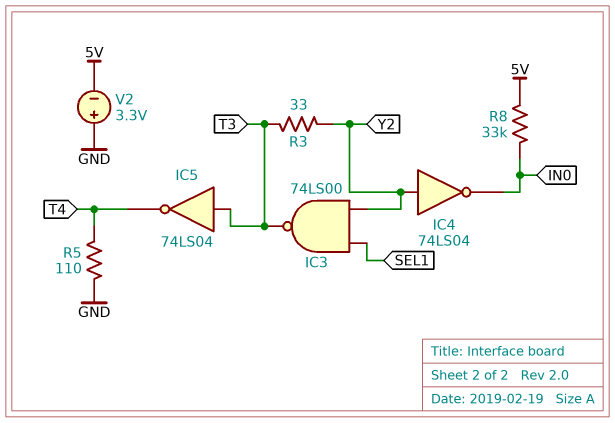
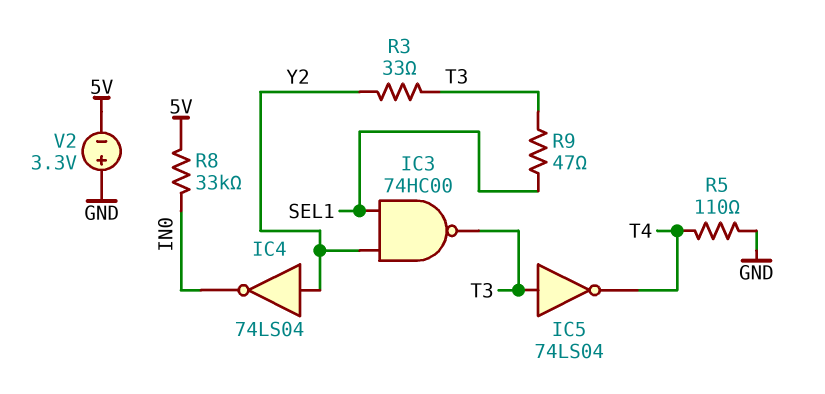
IC3: NAND 74LS00 (in SEL1, in Y2, out T3) -> NAND 74HC00 (in SEL1, in Y2, out T3)
R9: none -> 47 (SEL1, T3)

